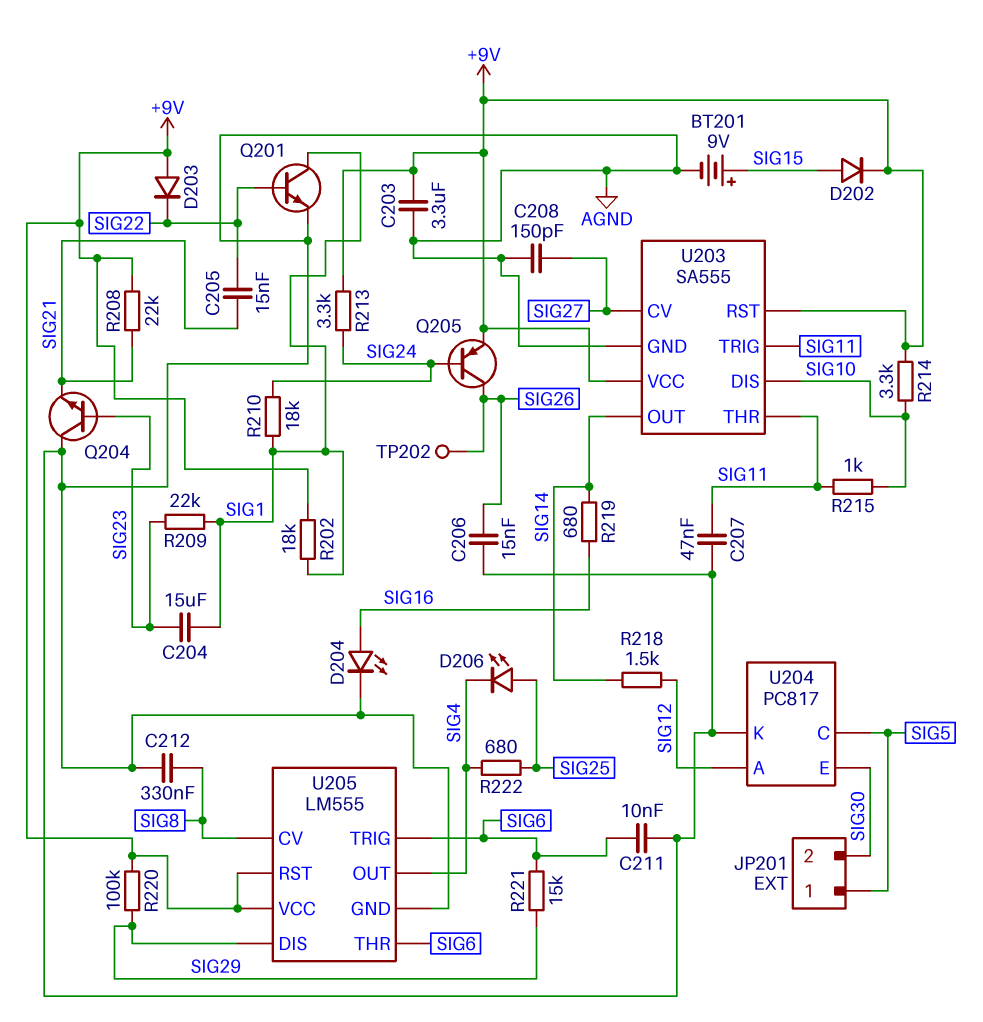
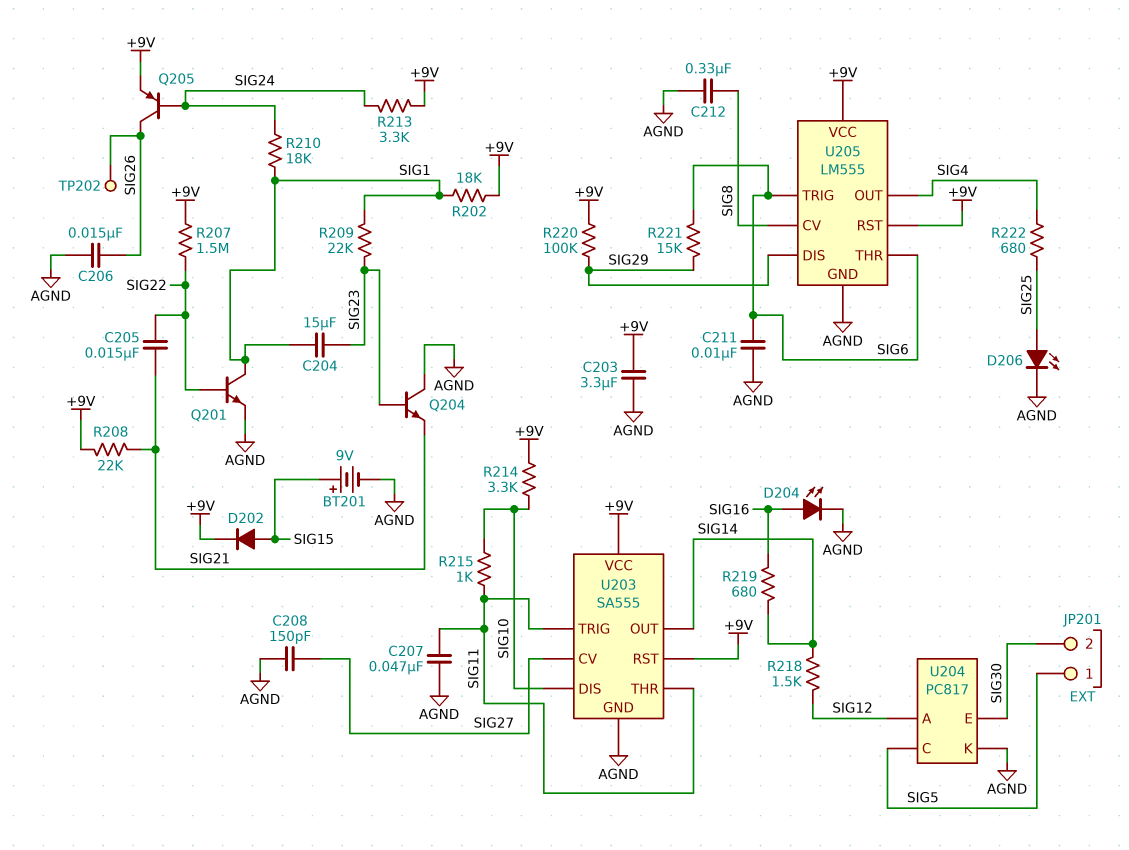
D203: diode (A +9V, K SIG22) -> none
D206: LED (A SIG25, K SIG4) -> LED (A SIG25, K AGND)
R207: none -> 1.5M (+9V, SIG22)

